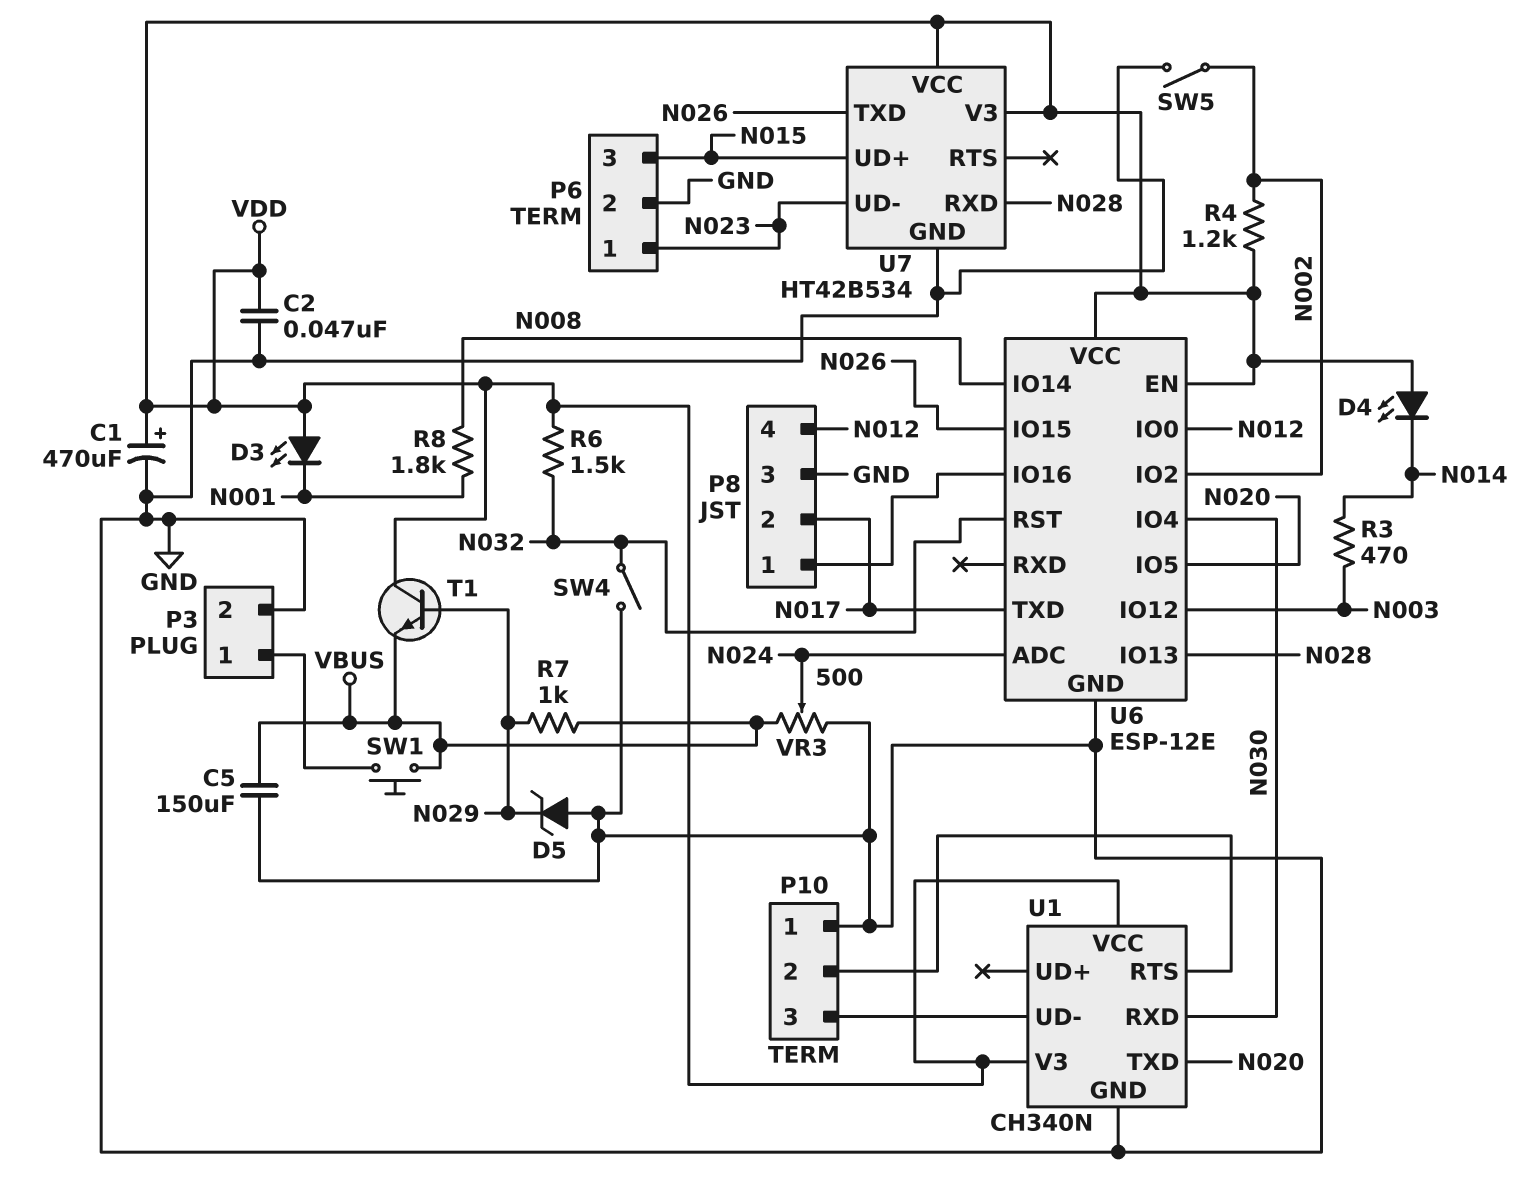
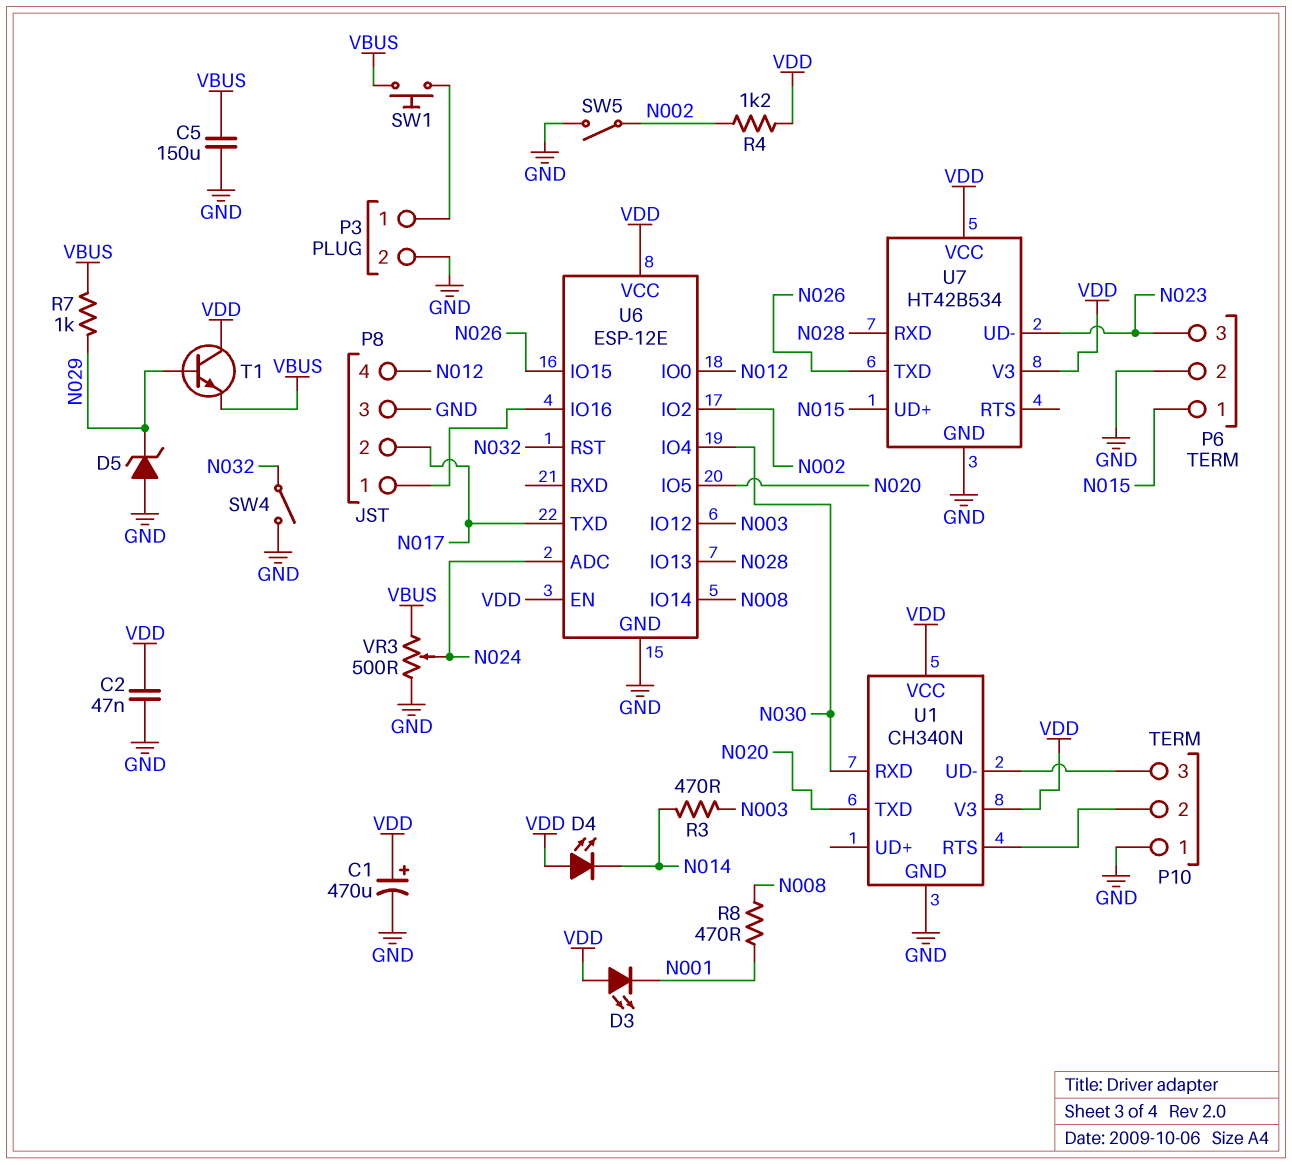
P6 pin 1: N023 -> N015
P6 pin 3: N015 -> N023
R6: 1.5k (N032, VDD) -> none
R8: 1.8k (N001, N008) -> 470 (N001, N008)

